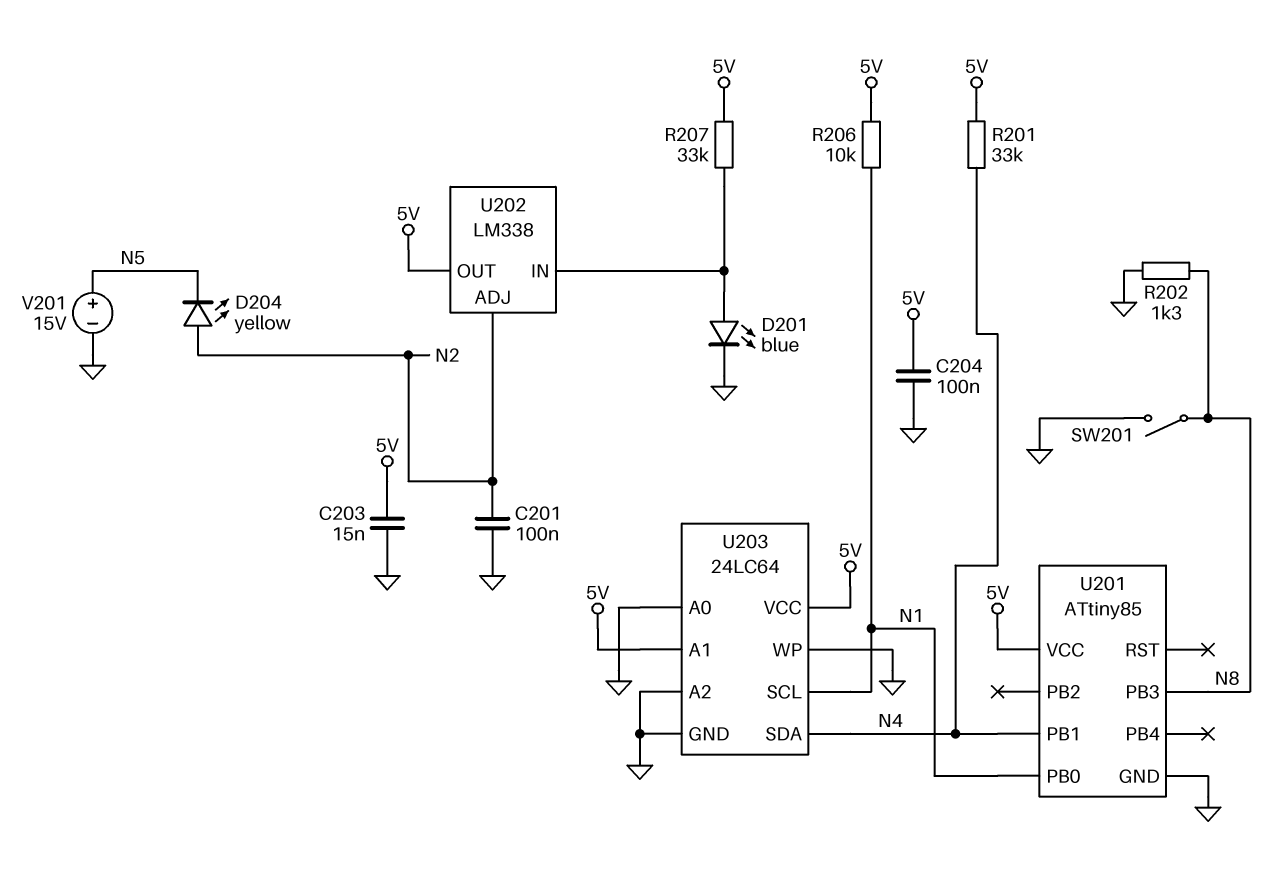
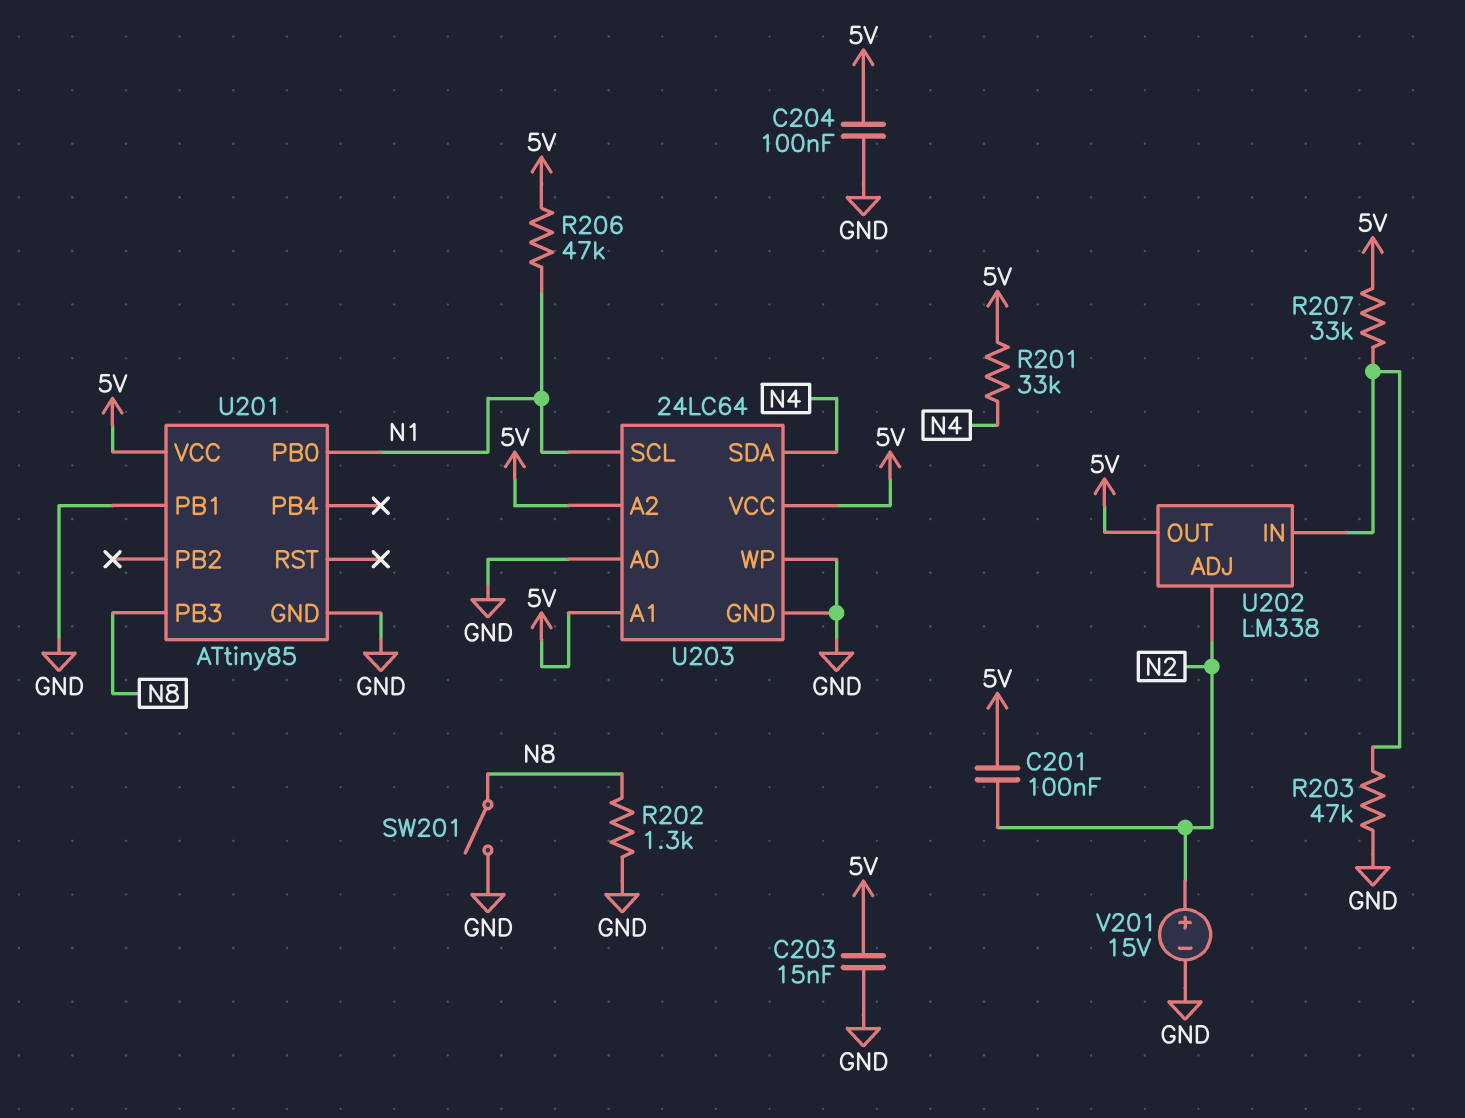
C201: 100nF (GND, N2) -> 100nF (5V, N2)
D201: LED blue (A U202/IN, K GND) -> none
D204: LED yellow (A N2, K N5) -> none
R203: none -> 47k (GND, U202/IN)
R206: 10k (5V, N1) -> 47k (5V, N1)
U201 pin PB1: N4 -> GND
U203 pin A2: GND -> 5V
V201: 15V (plus N5, minus GND) -> 15V (plus N2, minus GND)

